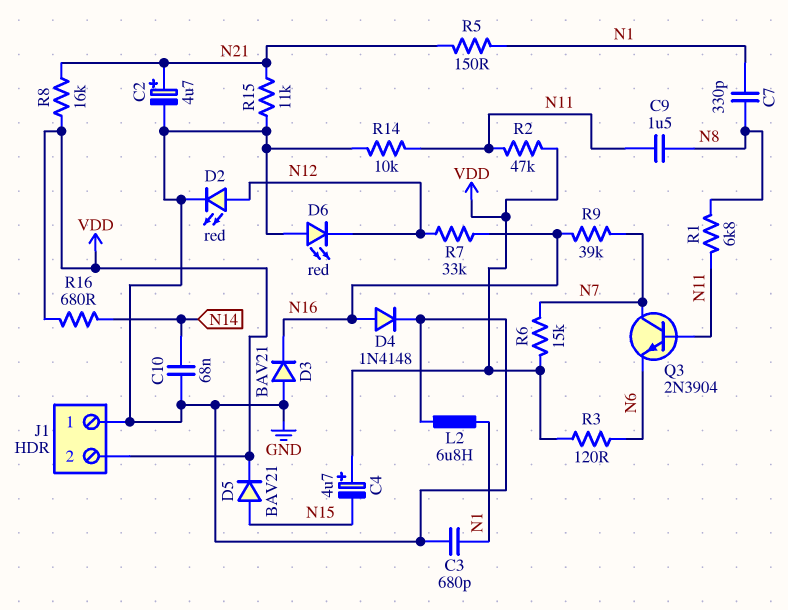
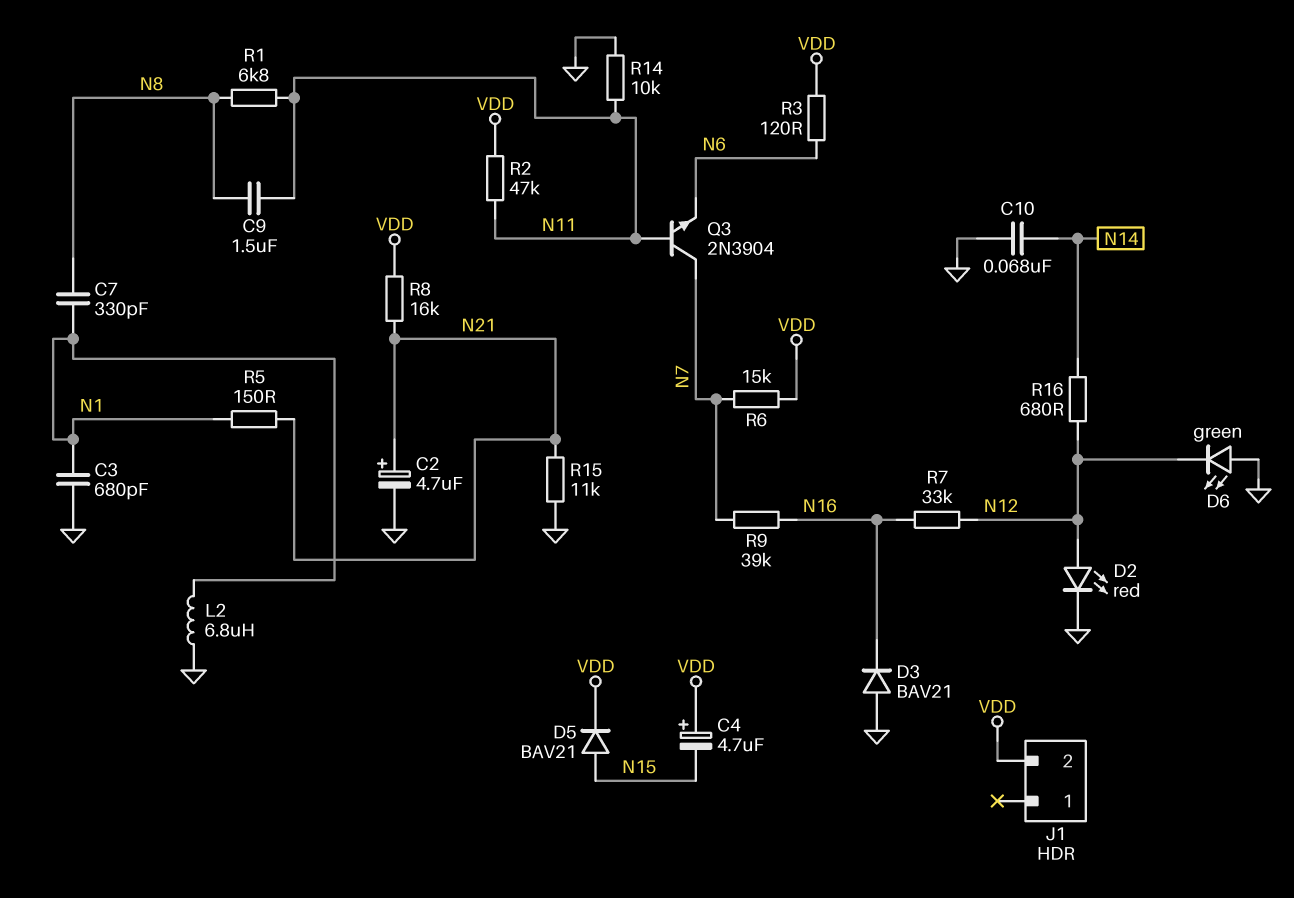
D4: diode 1N4148 (A N16, K GND) -> none
D6: LED red (A GND, K N12) -> LED green (A GND, K N12)
J1 pin 1: GND -> none
R16: 680 (N14, VDD) -> 680 (N12, N14)

